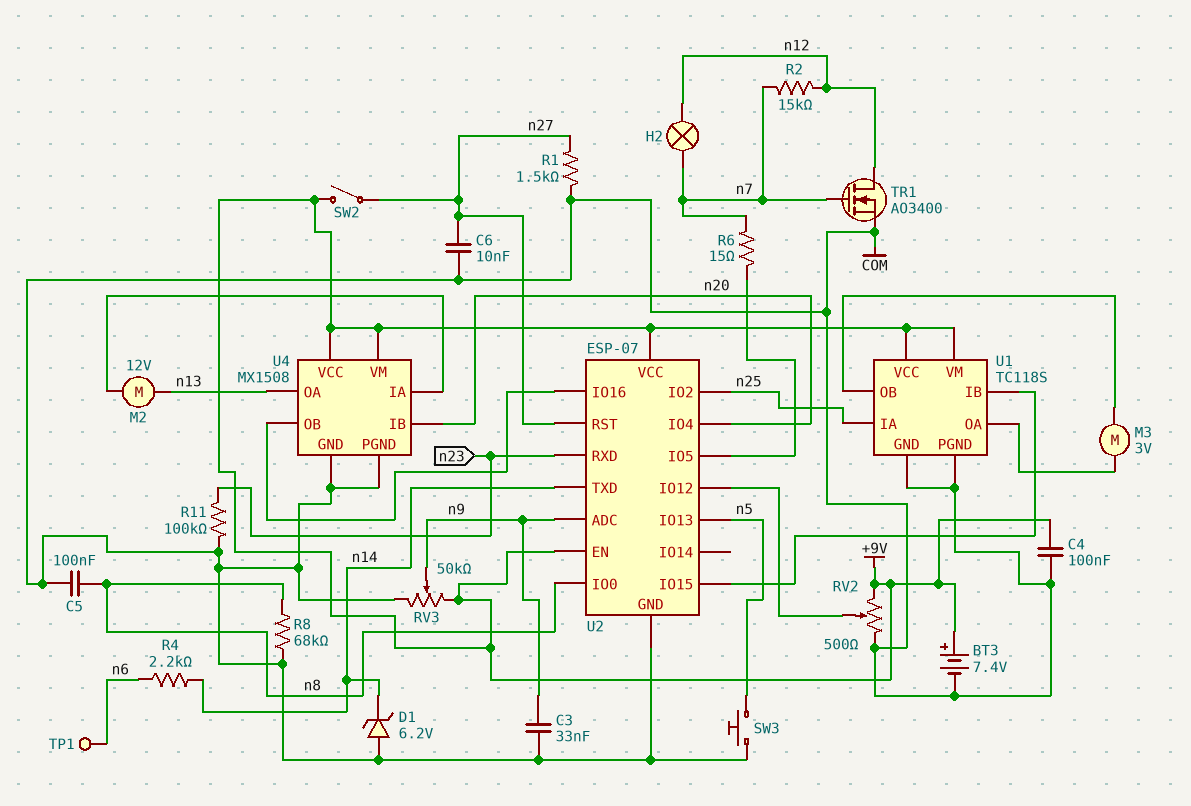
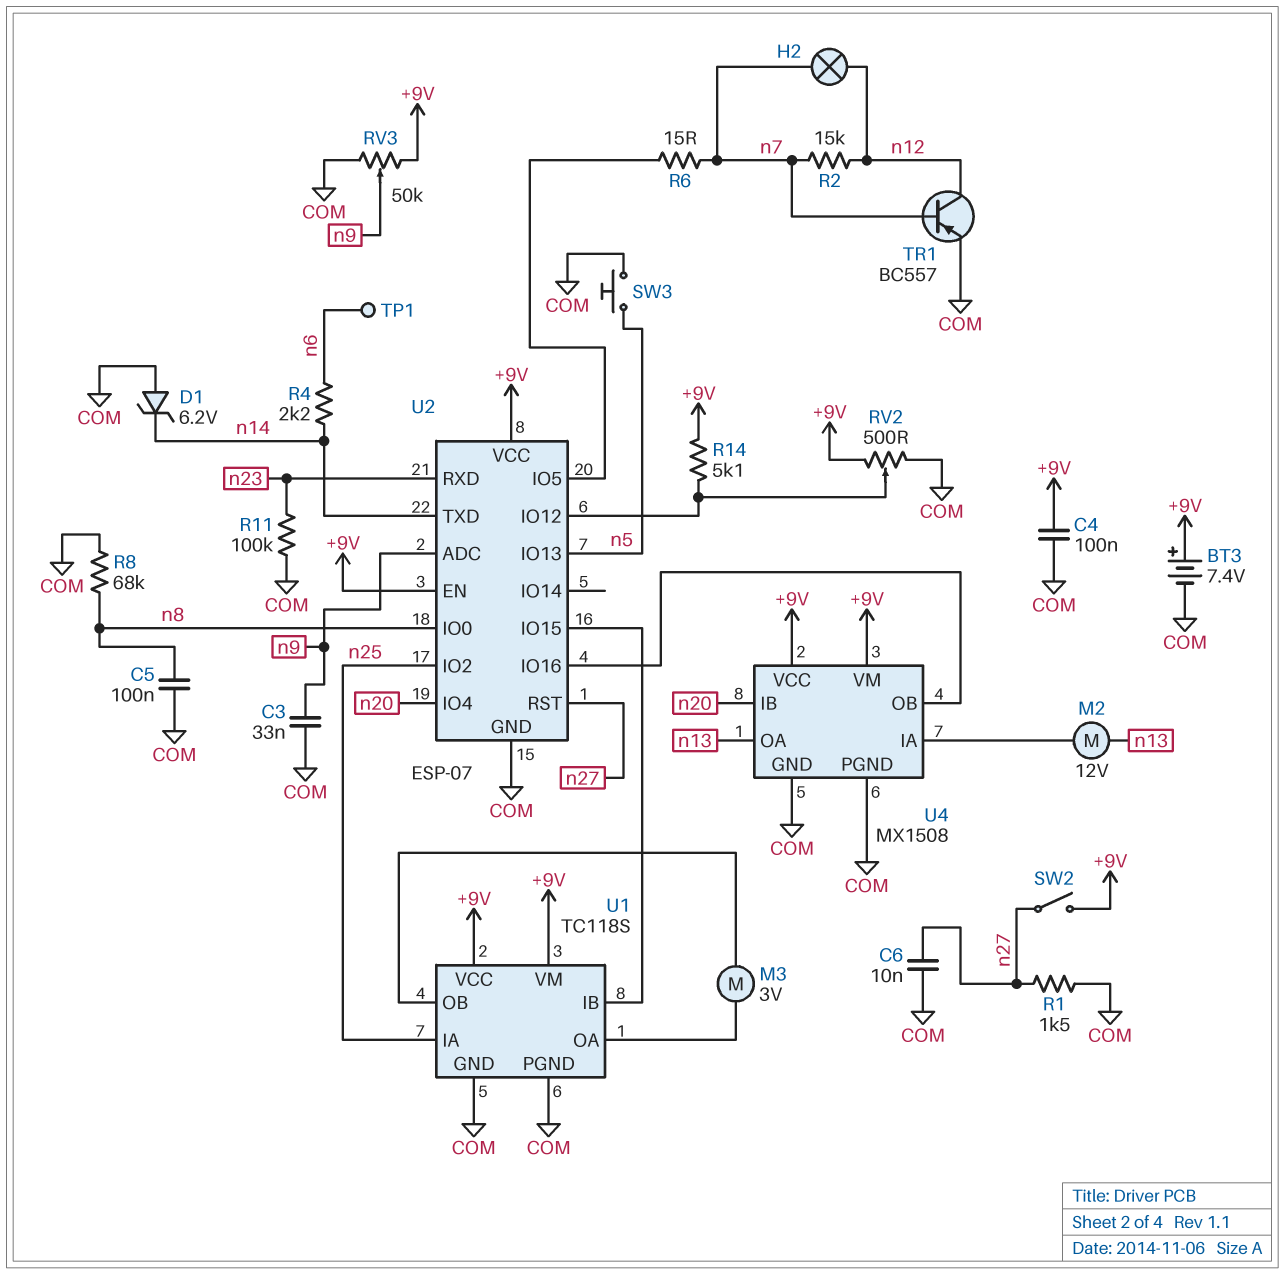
R14: none -> 5.1k (+9V, U2/IO12)
TR1: NMOS AO3400 (G n7, D n12, S COM) -> PNP BC557 (B n7, C n12, E COM)

